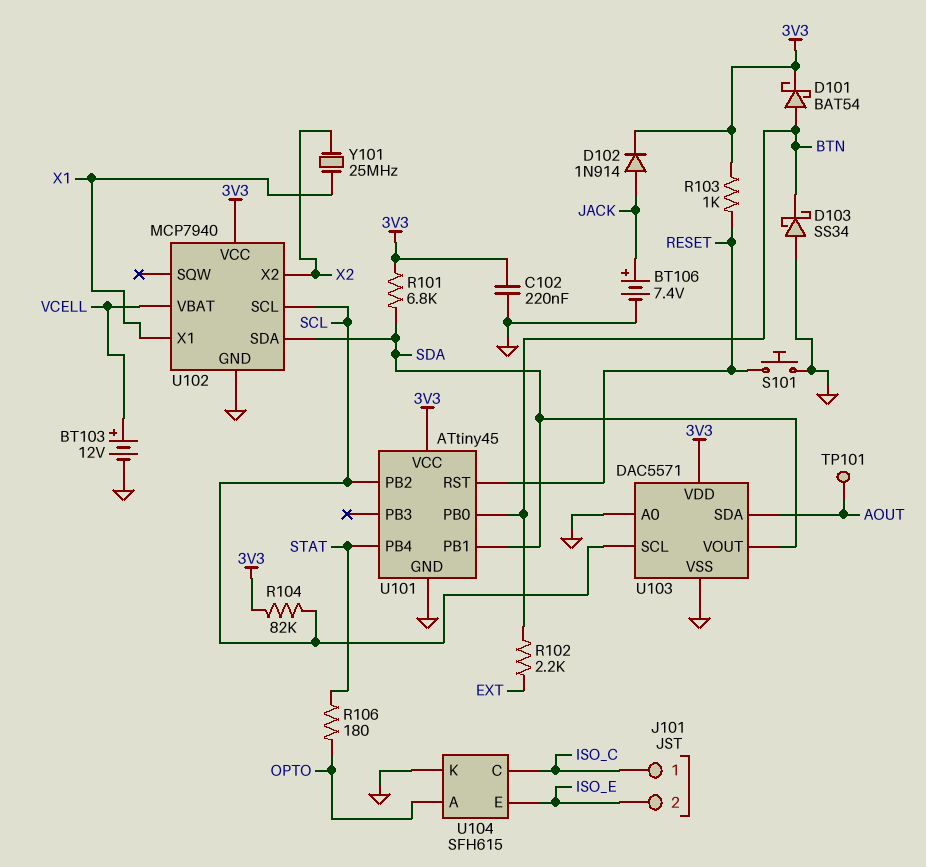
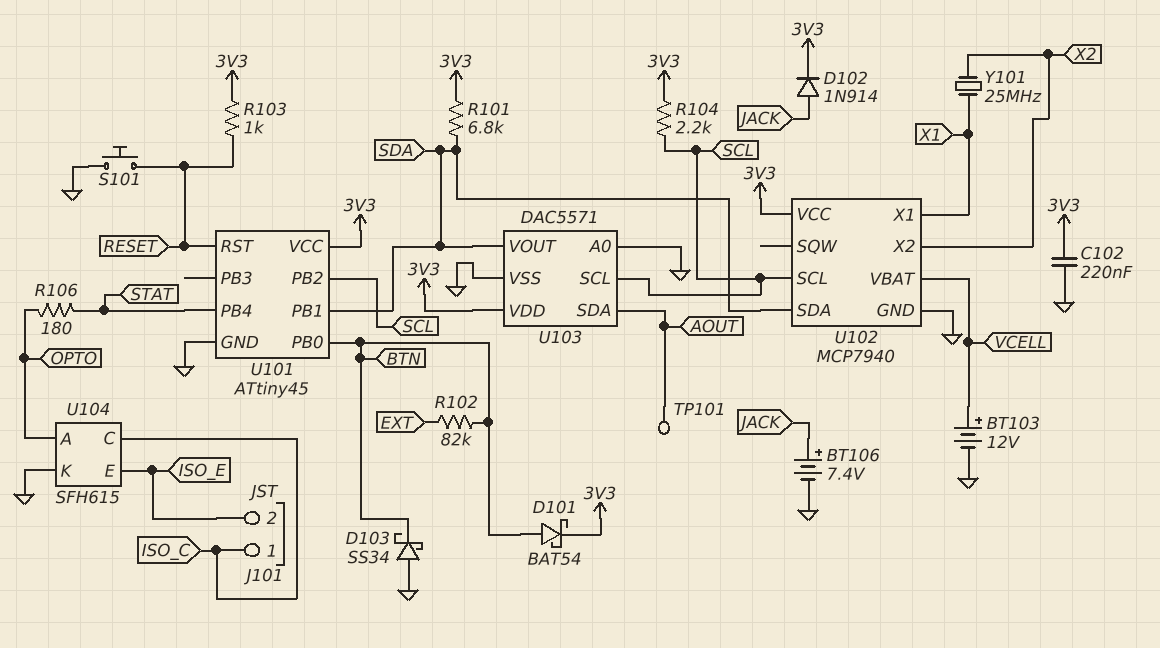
R102: 2.2k (BTN, EXT) -> 82k (BTN, EXT)
R104: 82k (3V3, SCL) -> 2.2k (3V3, SCL)

